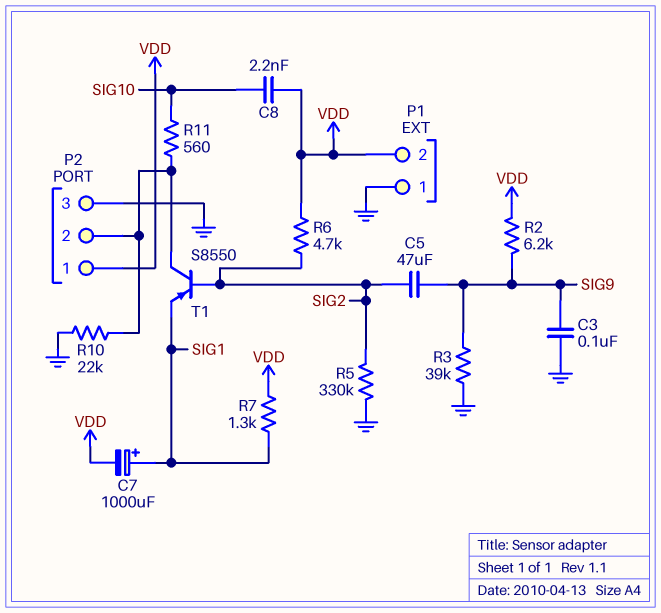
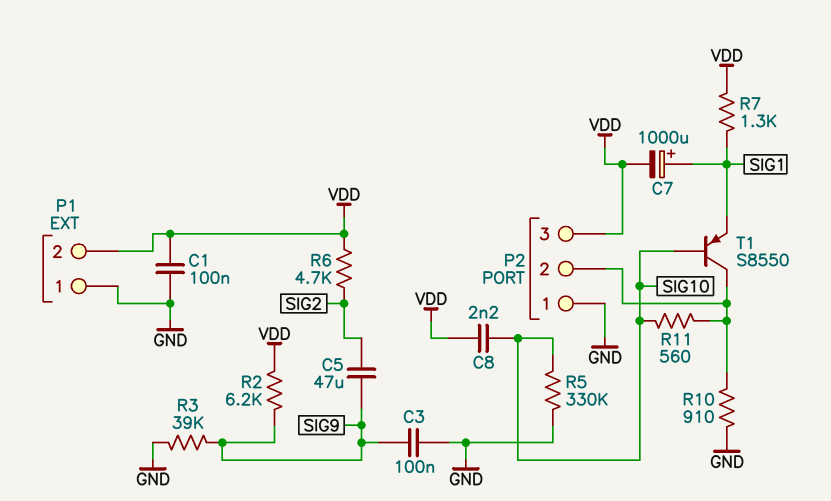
C1: none -> 100nF (GND, VDD)
P2 pin 1: VDD -> GND
P2 pin 3: GND -> VDD
R5: 330k (GND, SIG2) -> 330k (GND, SIG10)
R10: 22k (GND, P2/2) -> 910 (GND, P2/2)
T1: PNP S8550 (B SIG2, C P2/2, E SIG1) -> PNP S8550 (B SIG10, C P2/2, E SIG1)

